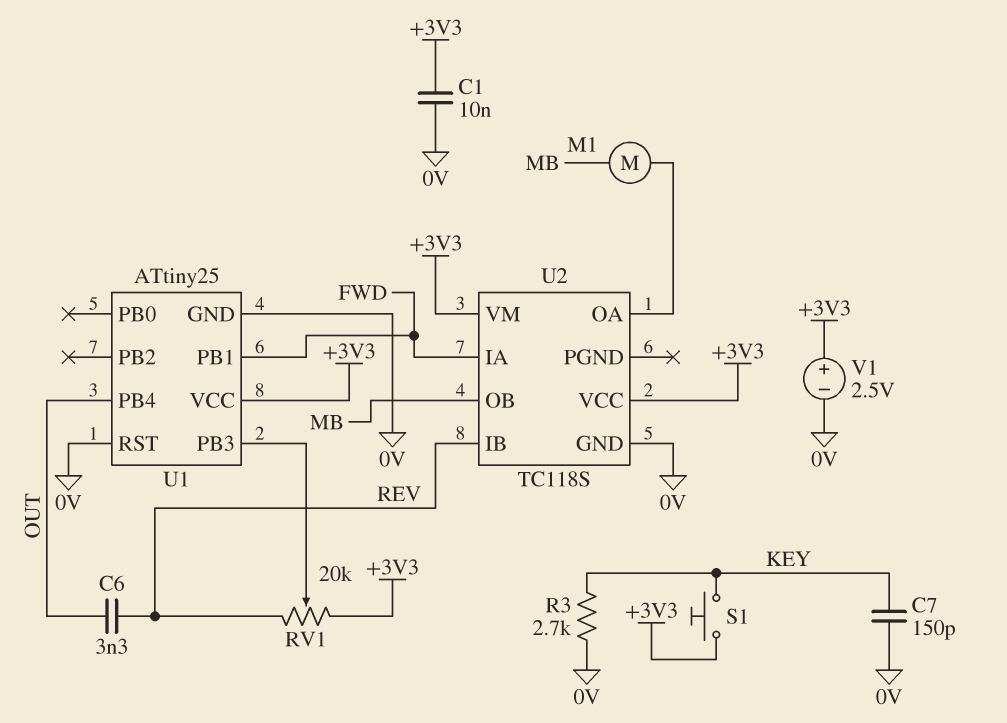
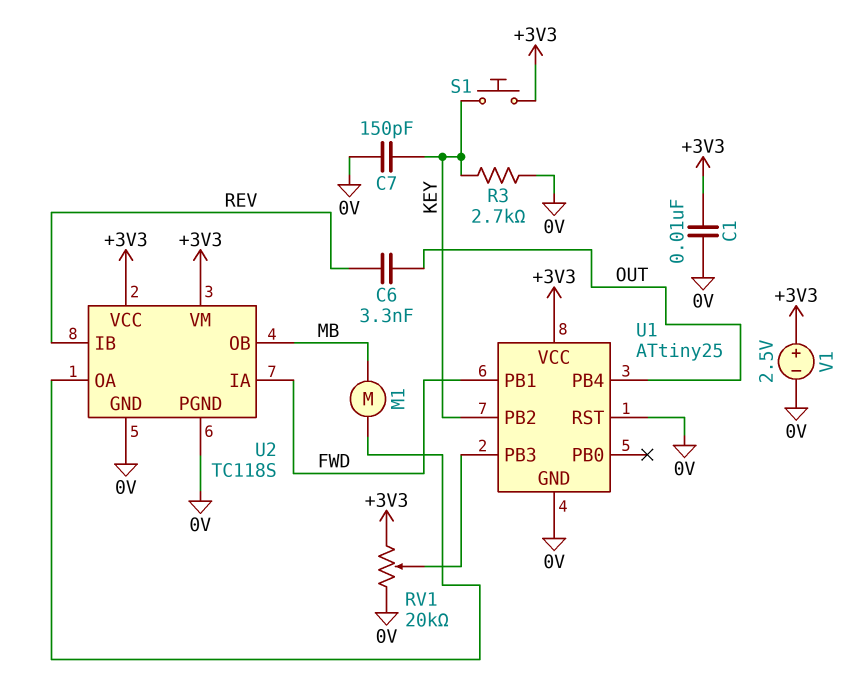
RV1: 20k (+3V3, REV, wiper U1/PB3) -> 20k (+3V3, 0V, wiper U1/PB3)
U1 pin PB2: none -> KEY
U2 pin PGND: none -> 0V

